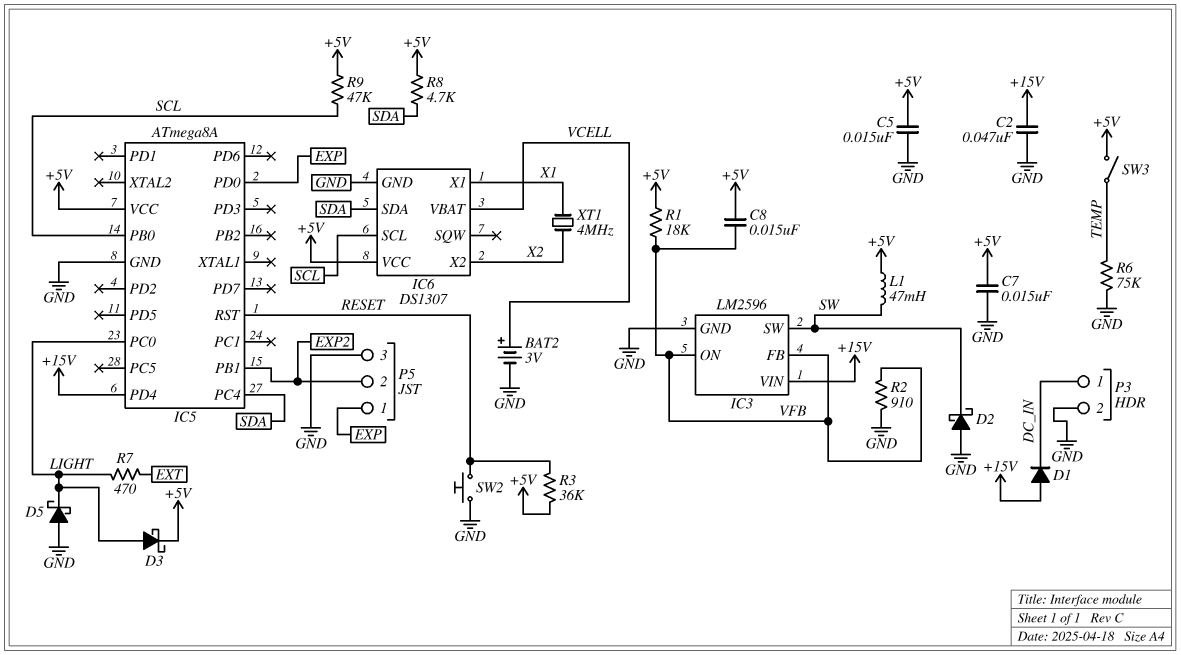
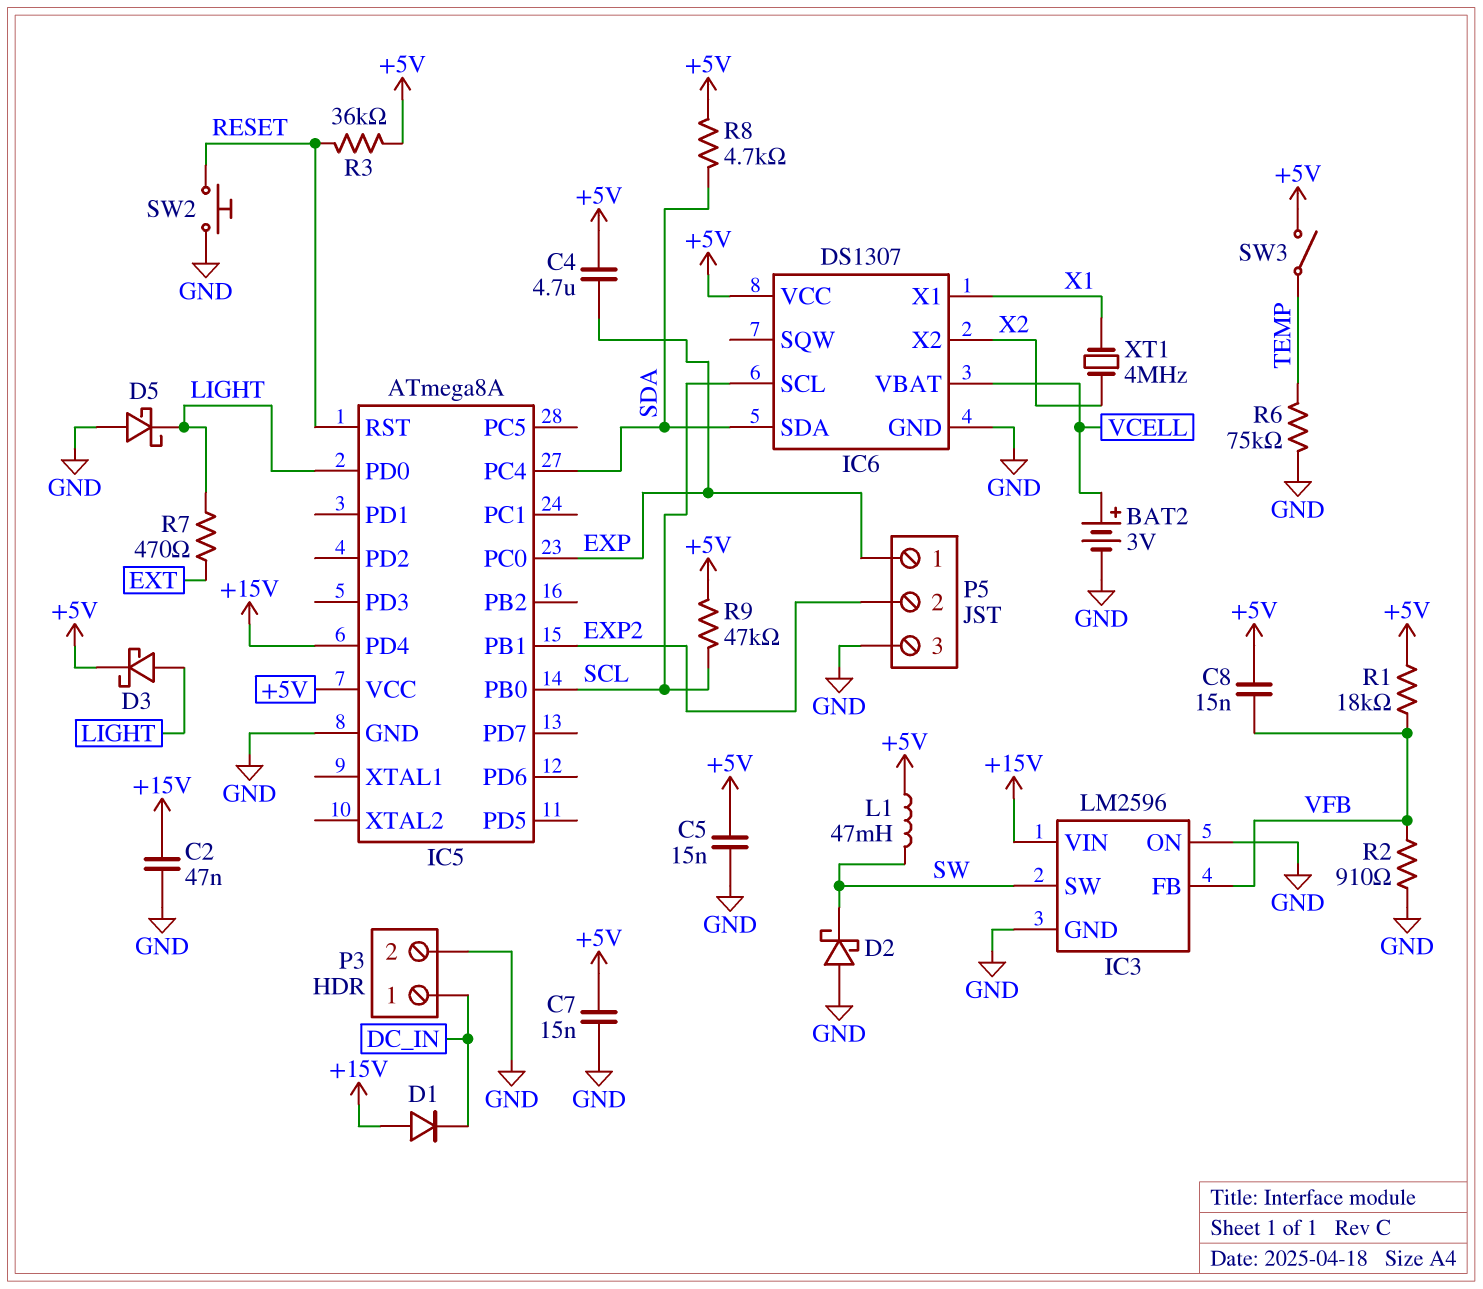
C4: none -> 4.7uF (+5V, EXP)
IC3 pin ON: VFB -> GND
IC5 pin PC0: LIGHT -> EXP
IC5 pin PD0: EXP -> LIGHT

